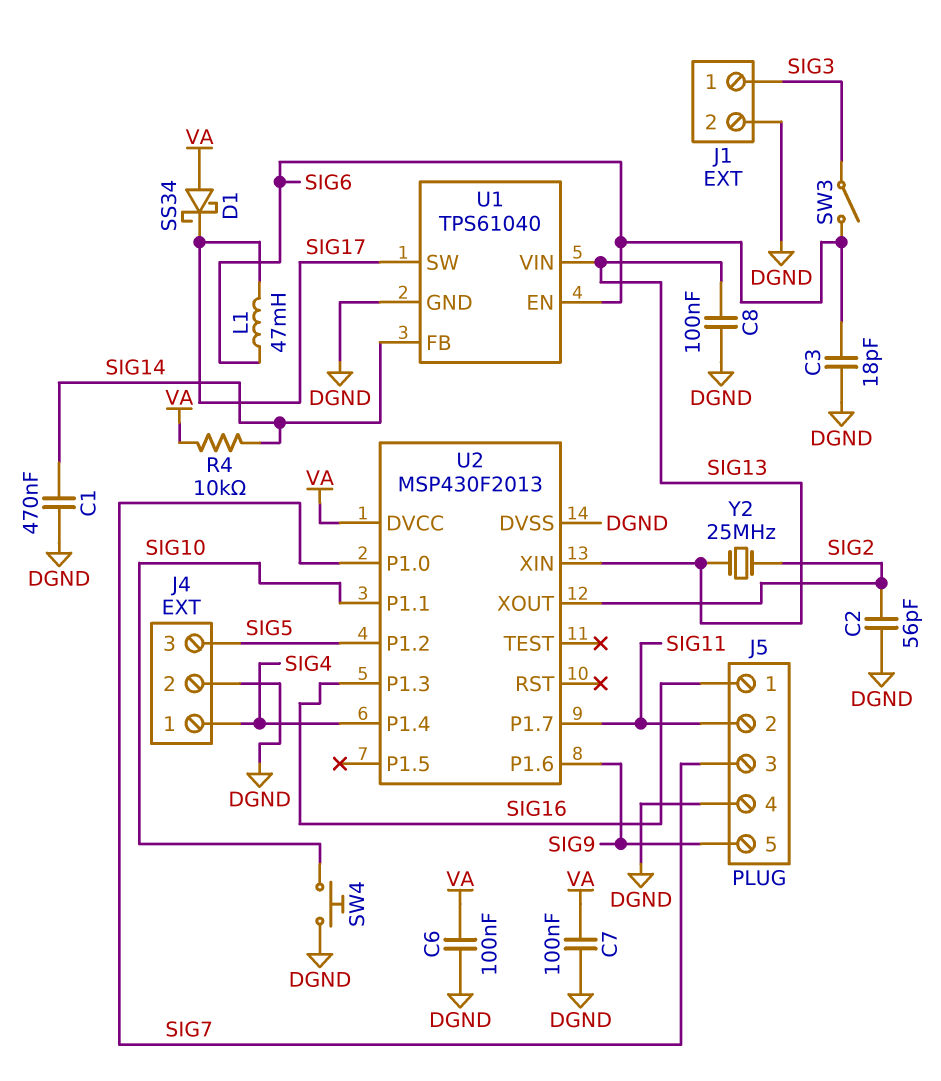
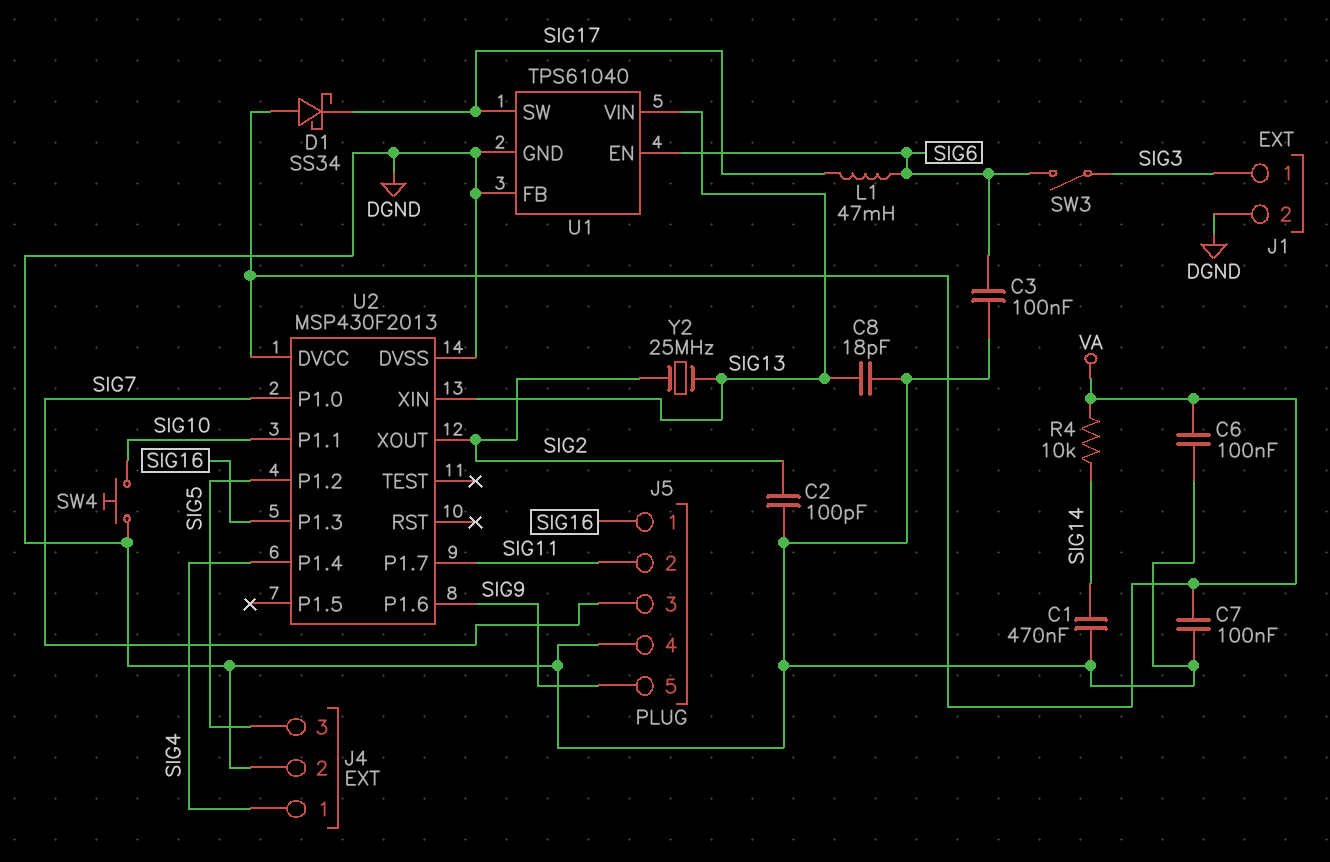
C2: 56pF (DGND, SIG2) -> 100pF (DGND, SIG2)
C3: 18pF (DGND, SIG6) -> 100nF (DGND, SIG6)
C8: 100nF (DGND, SIG13) -> 18pF (DGND, SIG13)
U1 pin FB: SIG14 -> DGND

